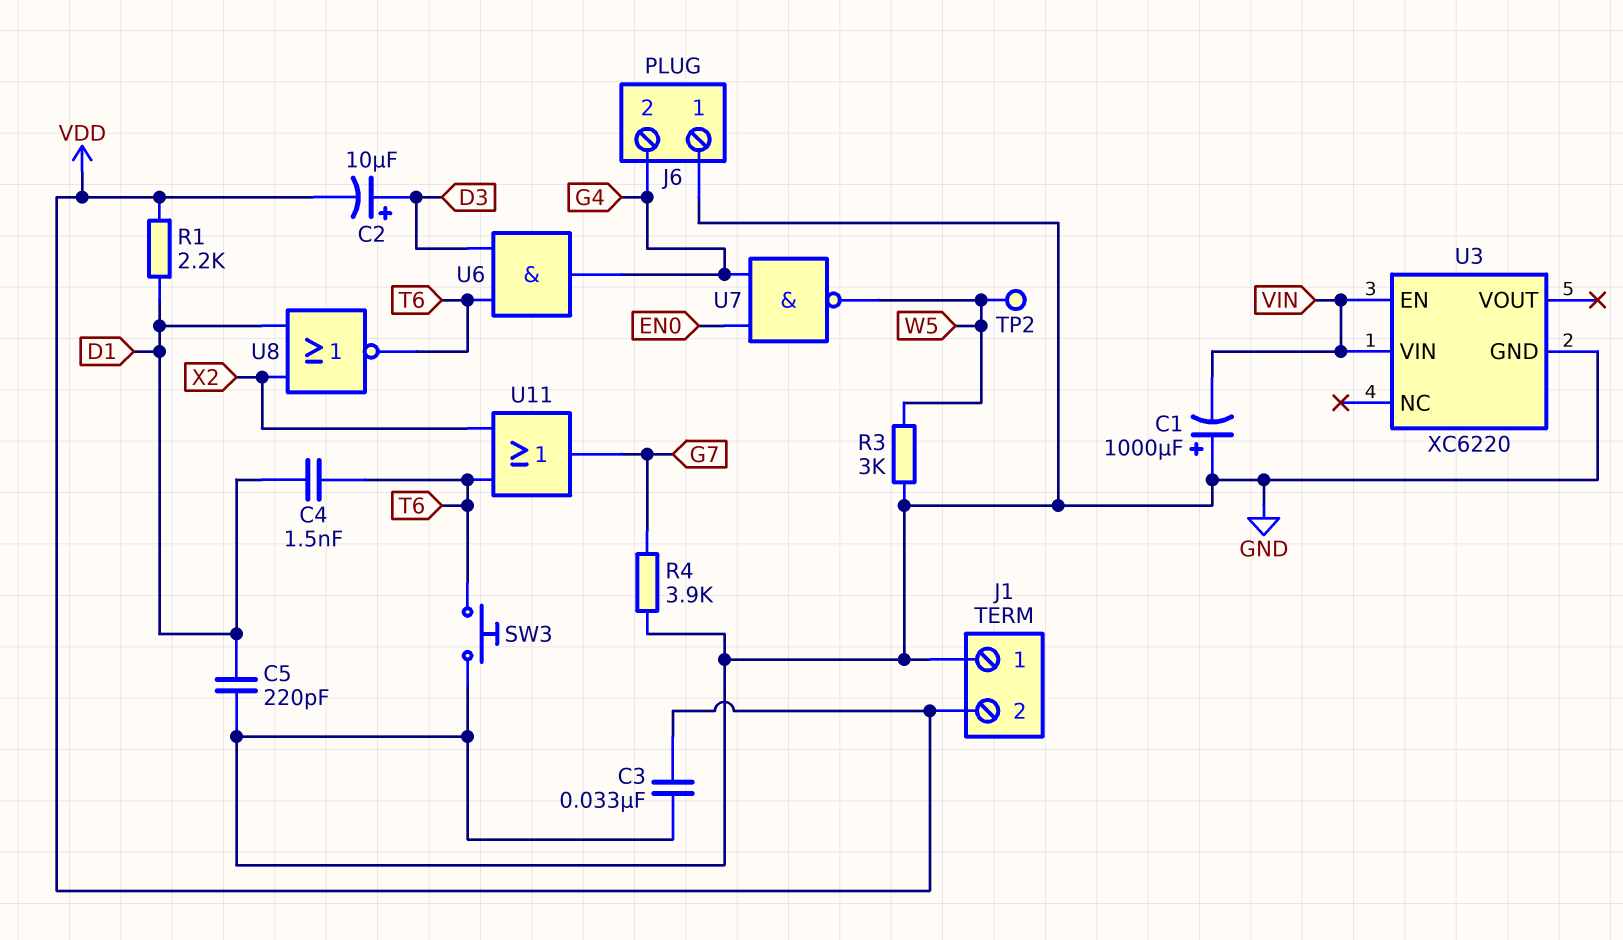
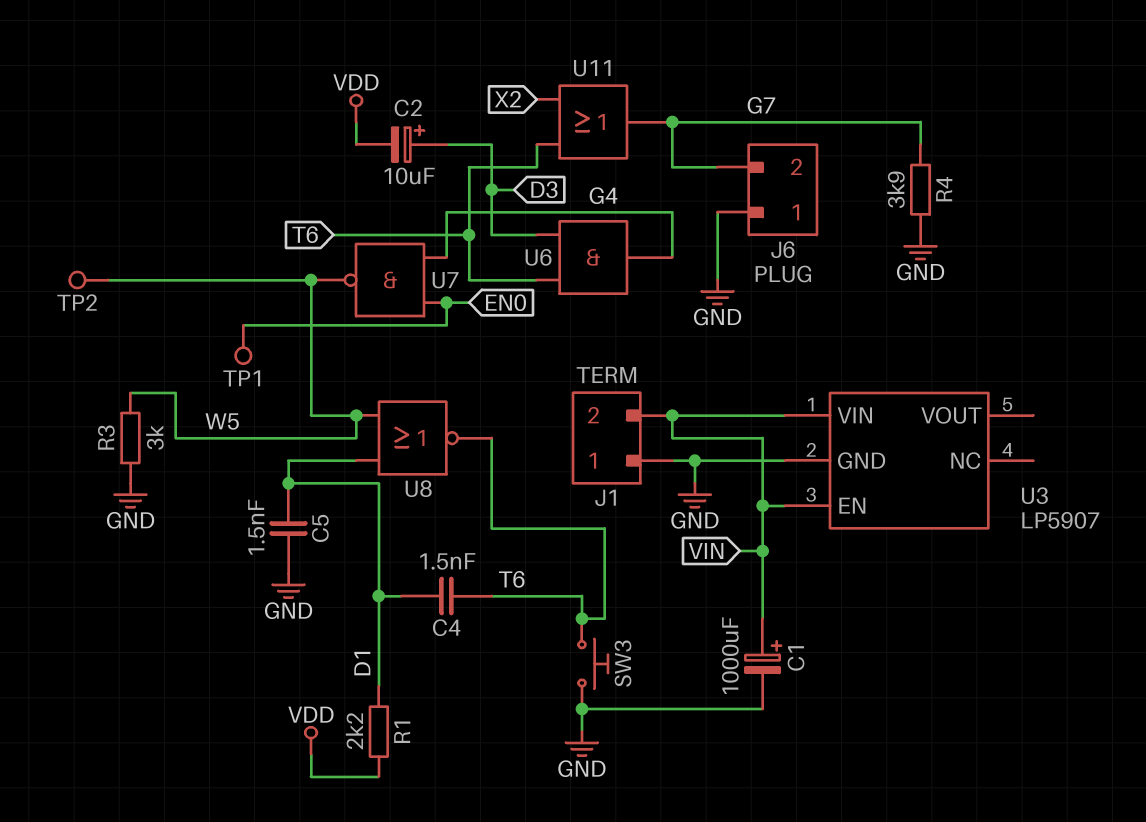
C1: 1000uF (plus GND, minus VIN) -> 1000uF (plus VIN, minus GND)
C3: 33nF (GND, VDD) -> none
C5: 220pF (D1, GND) -> 1.5nF (D1, GND)
J1 pin 2: VDD -> VIN
J6 pin 2: G4 -> G7
TP1: none -> test point (EN0)
U3: XC6220 -> LP5907
U8: NOR (in D1, in X2, out T6) -> NOR (in D1, in W5, out T6)

